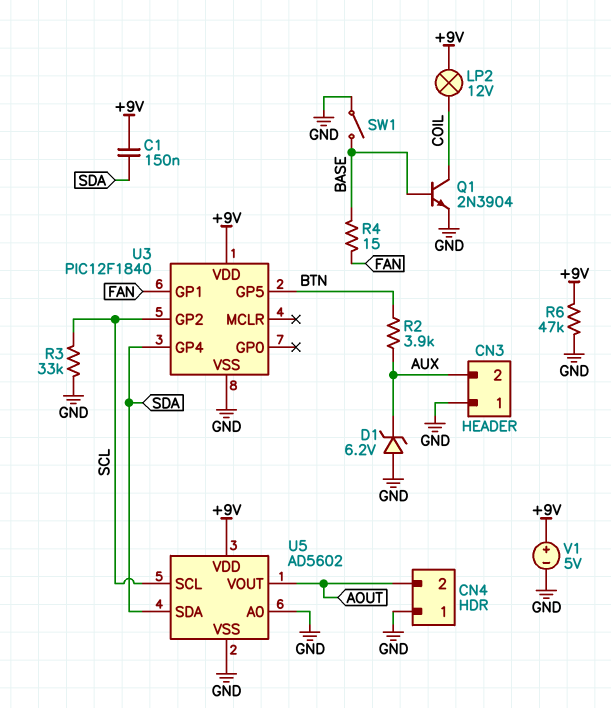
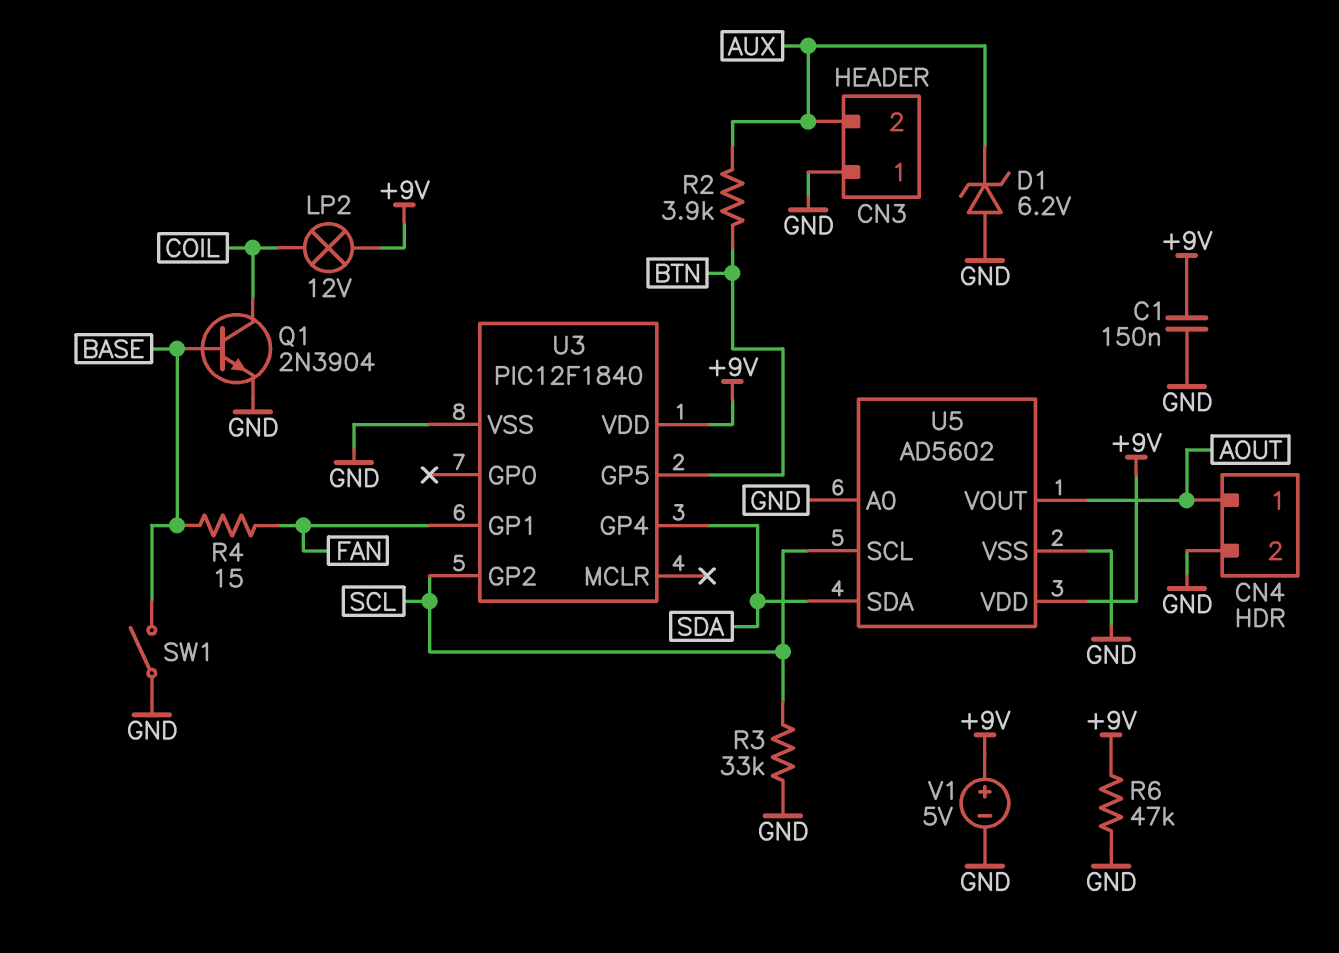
C1: 150nF (+9V, SDA) -> 150nF (+9V, GND)
CN4 pin 1: GND -> AOUT
CN4 pin 2: AOUT -> GND

